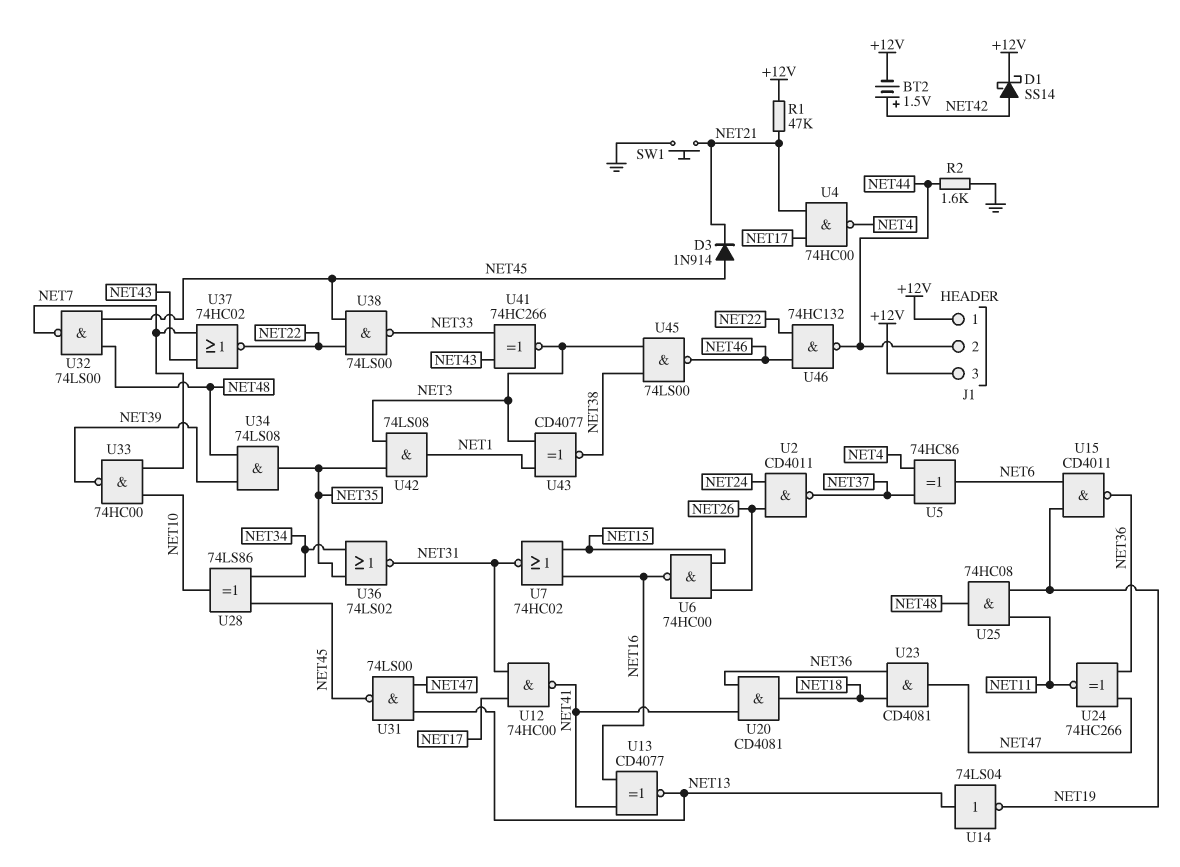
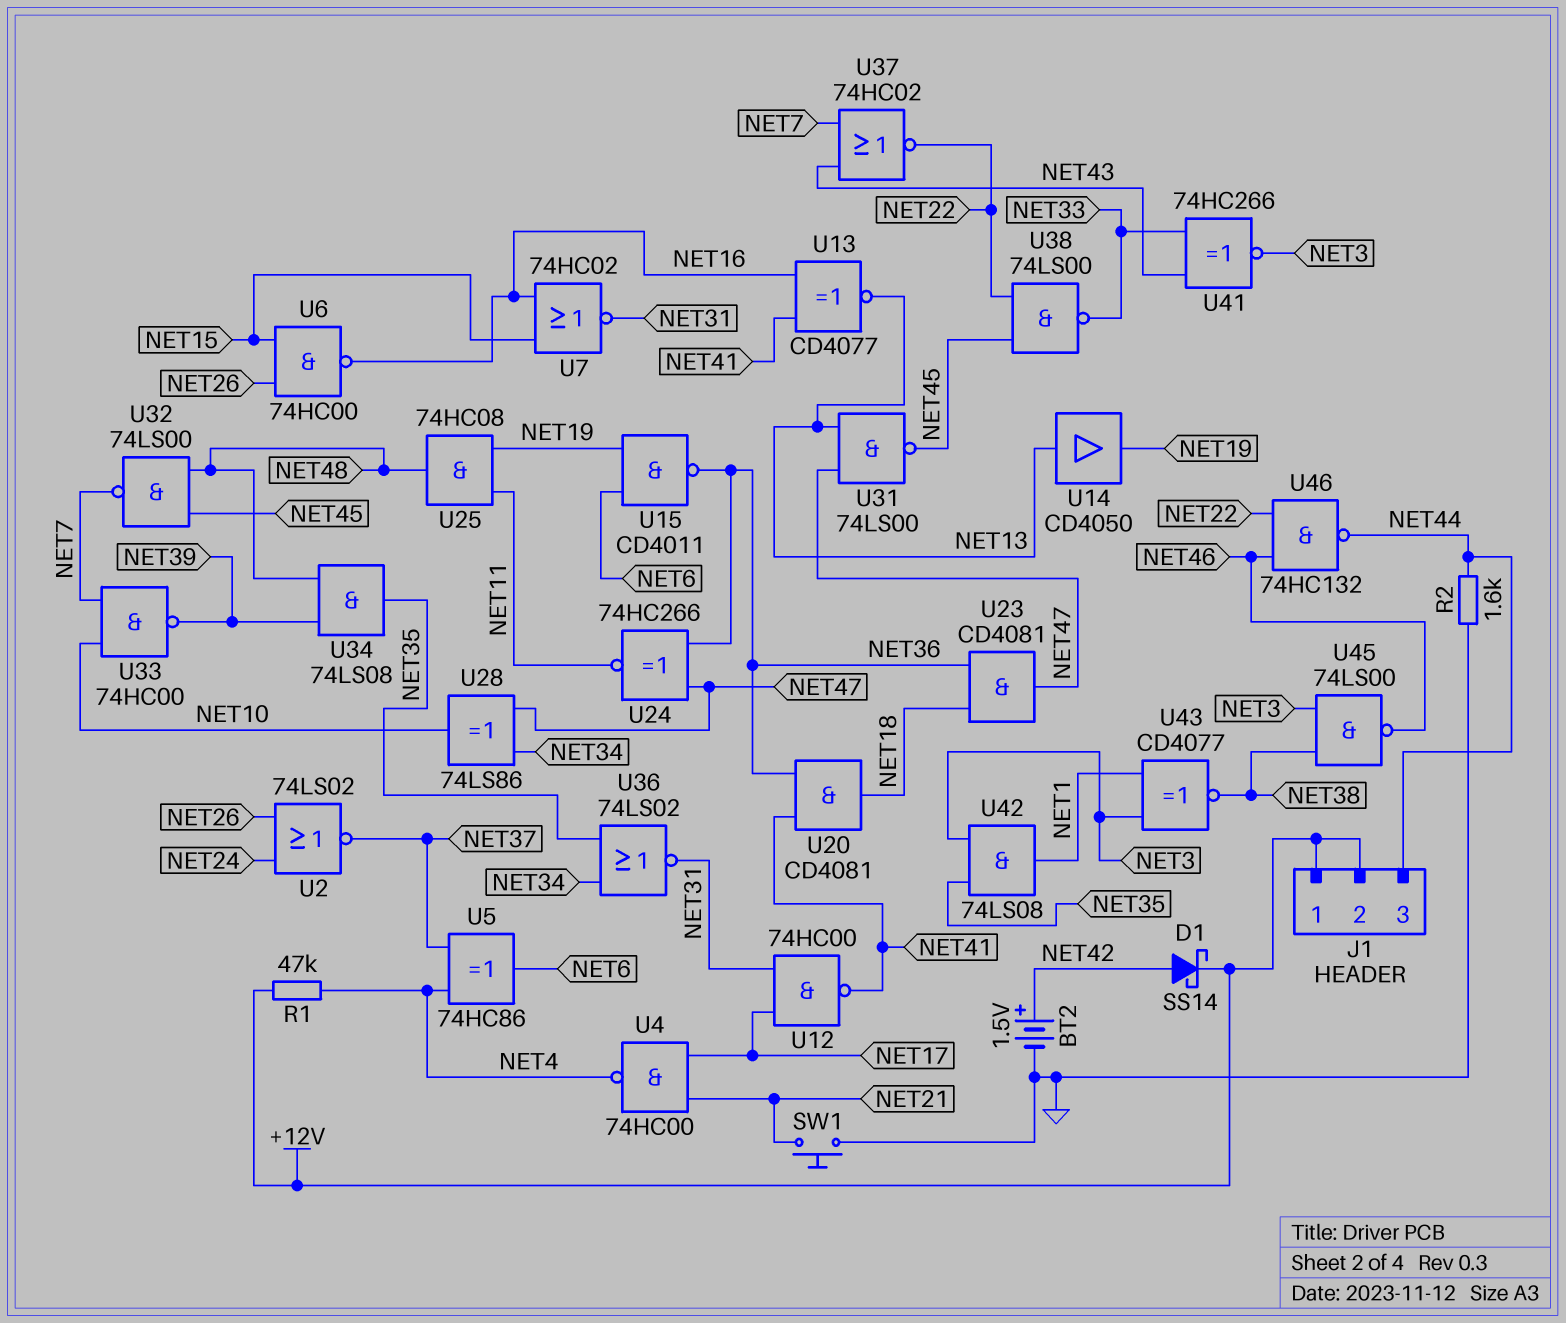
BT2: 1.5V (plus NET42, minus +12V) -> 1.5V (plus NET42, minus GND)
D3: diode 1N914 (A NET45, K NET21) -> none
J1 pin 2: NET44 -> +12V
J1 pin 3: +12V -> NET44
R1: 47k (+12V, NET21) -> 47k (+12V, NET4)
U2: NAND CD4011 (in NET24, in NET26, out NET37) -> NOR 74LS02 (in NET24, in NET26, out NET37)
U14: NOT 74LS04 (in NET13, out NET19) -> buffer CD4050 (in NET13, out NET19)
U28: XOR 74LS86 (in NET34, in NET45, out NET10) -> XOR 74LS86 (in NET34, in NET47, out NET10)

